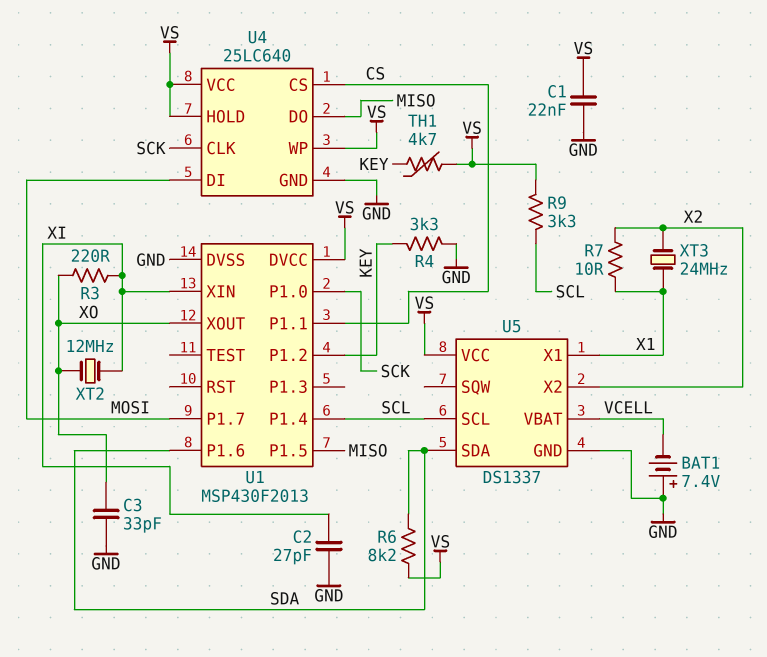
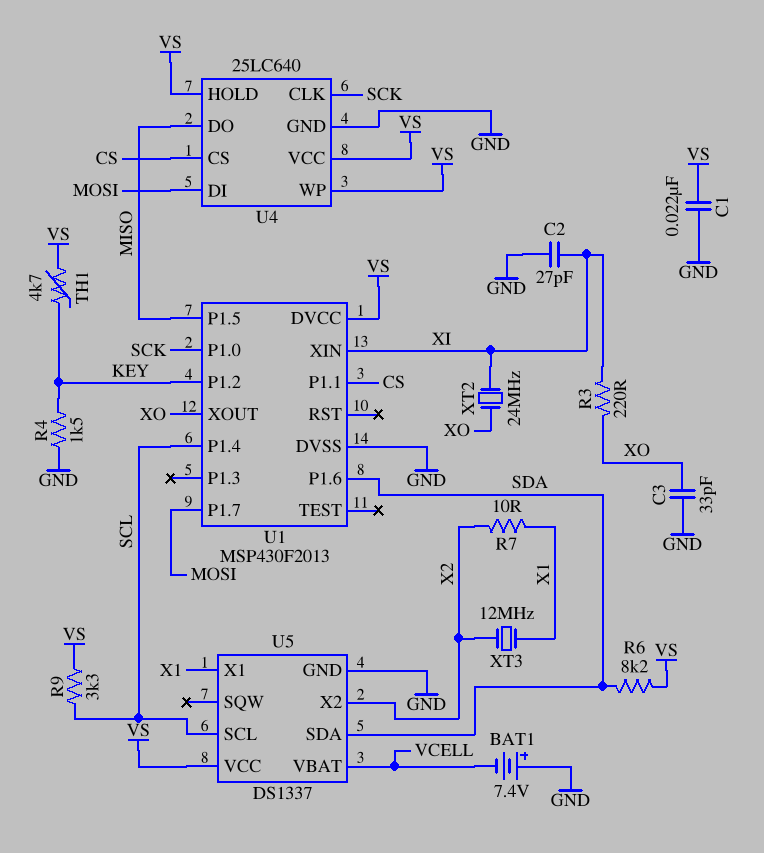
R4: 3.3k (GND, KEY) -> 1.5k (GND, KEY)
XT2: 12MHz (XI, XO) -> 24MHz (XI, XO)
XT3: 24MHz (X1, X2) -> 12MHz (X1, X2)

